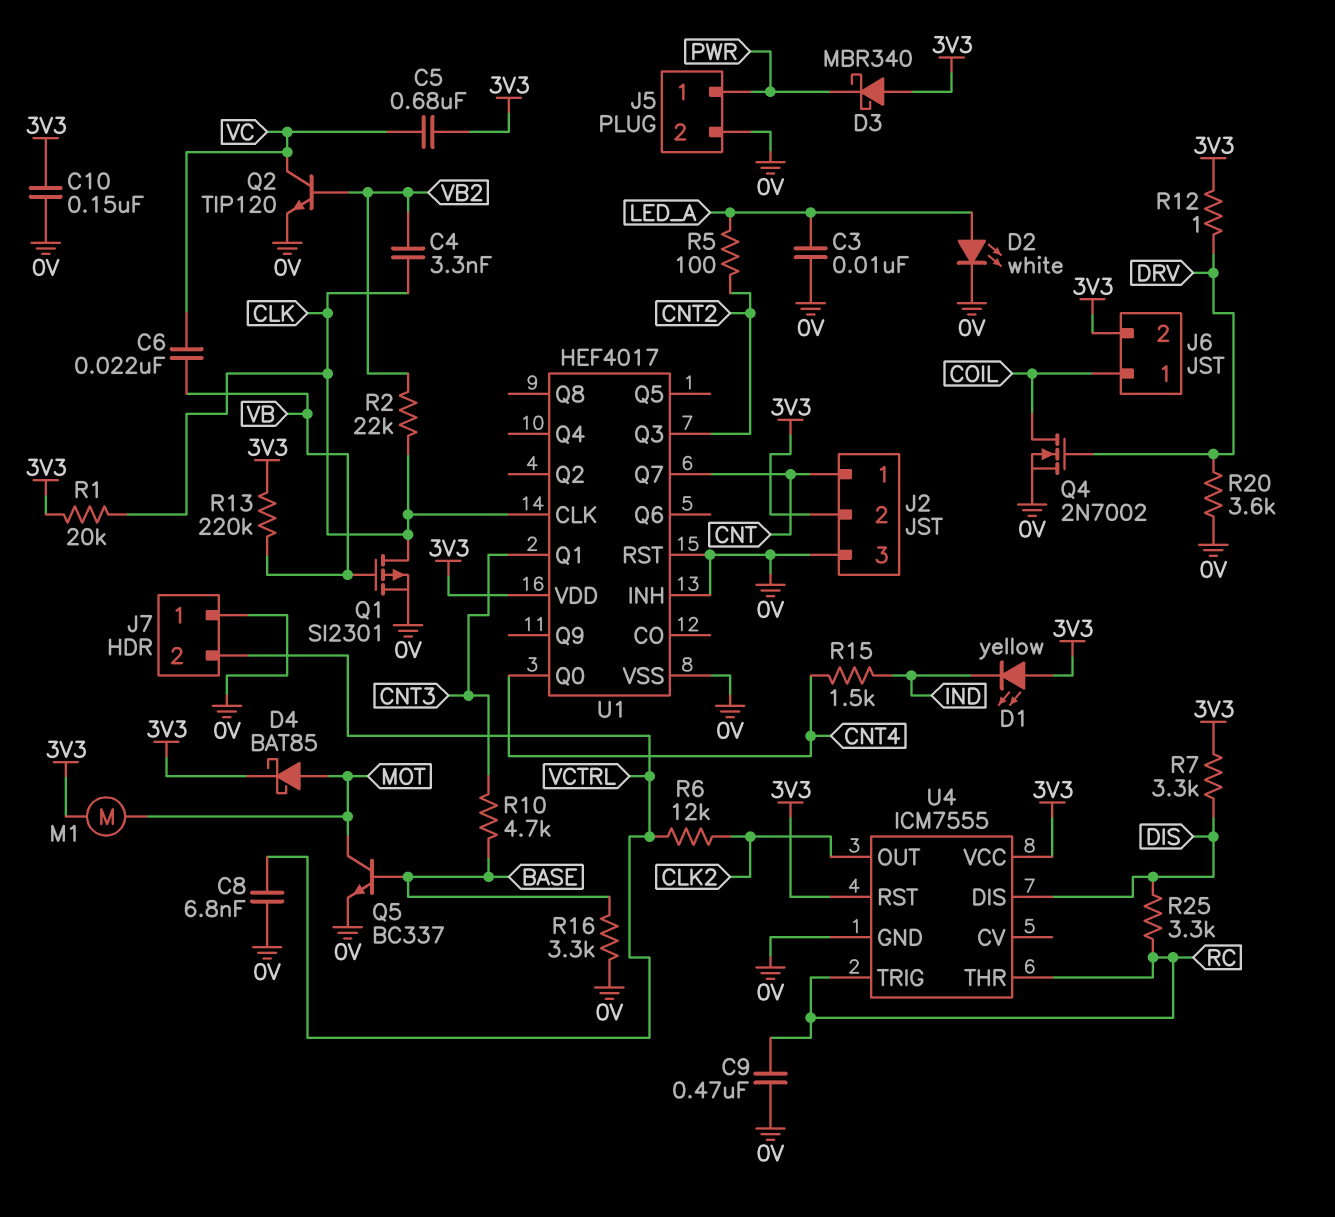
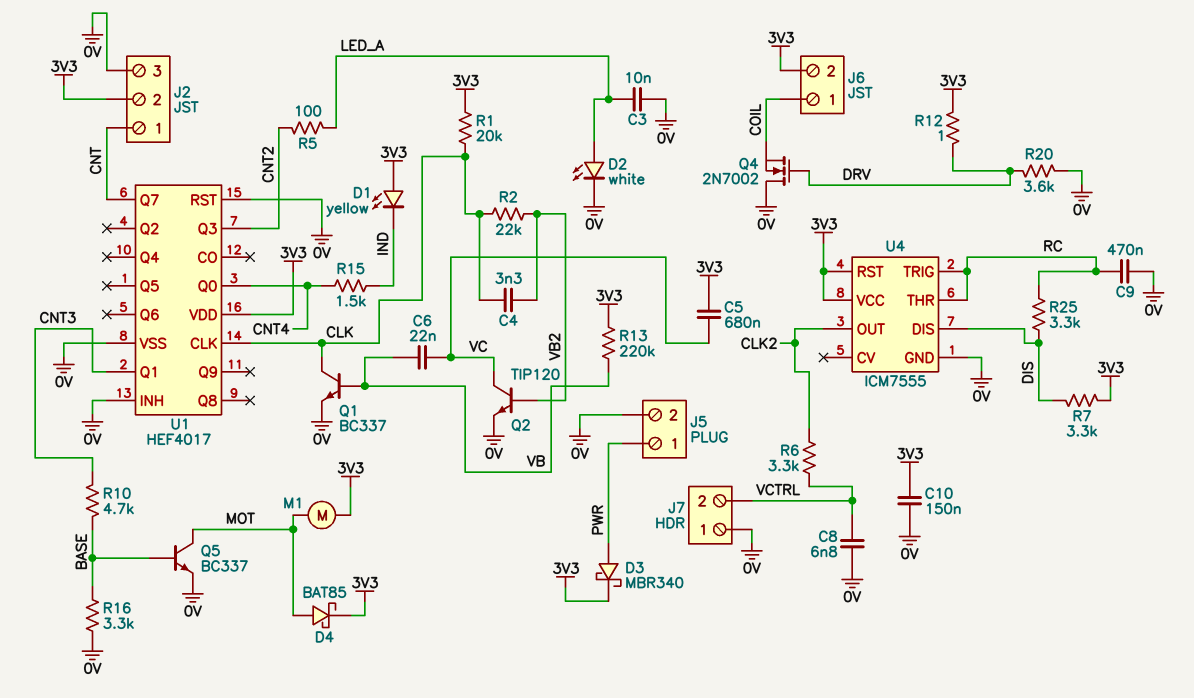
D3: schottky MBR340 (A 3V3, K PWR) -> schottky MBR340 (A PWR, K 3V3)
Q1: PMOS SI2301 (G VB, D CLK, S 0V) -> NPN BC337 (B VB, C CLK, E 0V)
Q4: NMOS 2N7002 (G DRV, D COIL, S 0V) -> NMOS 2N7002 (G DRV, D 0V, S COIL)
R6: 12k (CLK2, VCTRL) -> 3.3k (CLK2, VCTRL)

